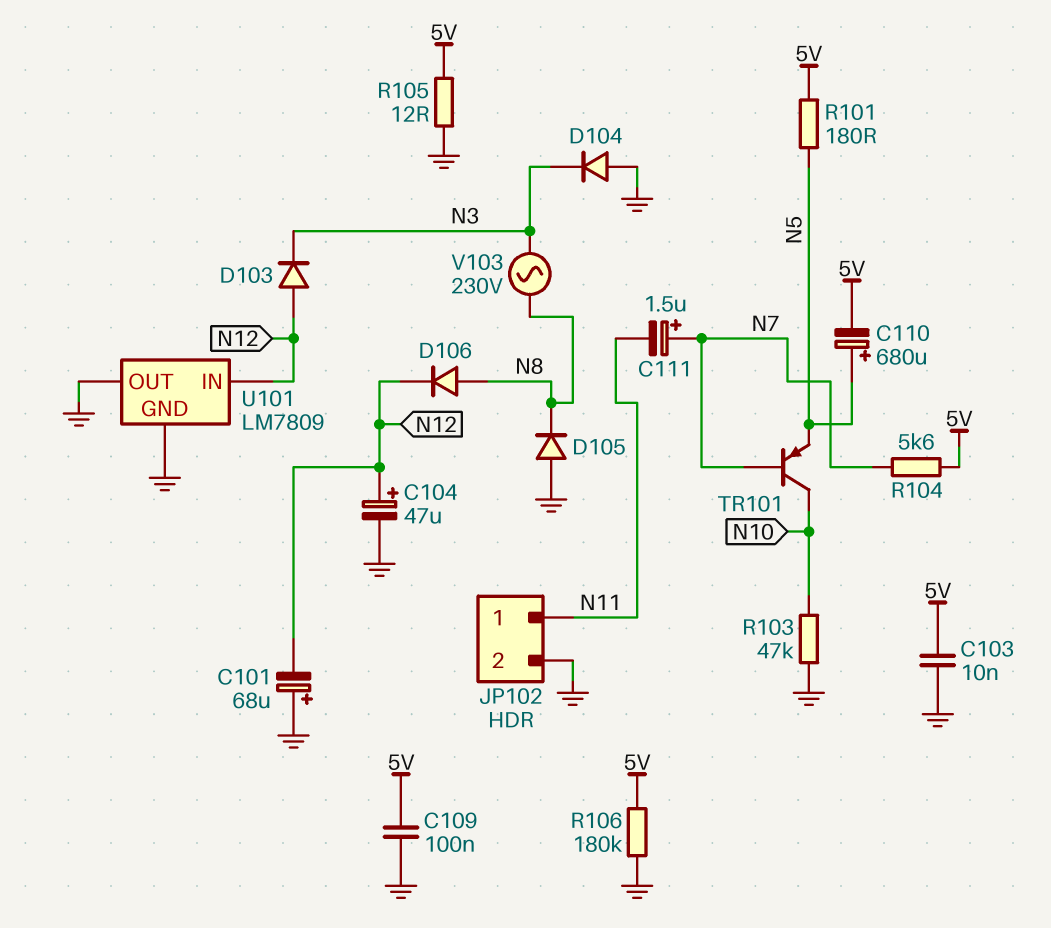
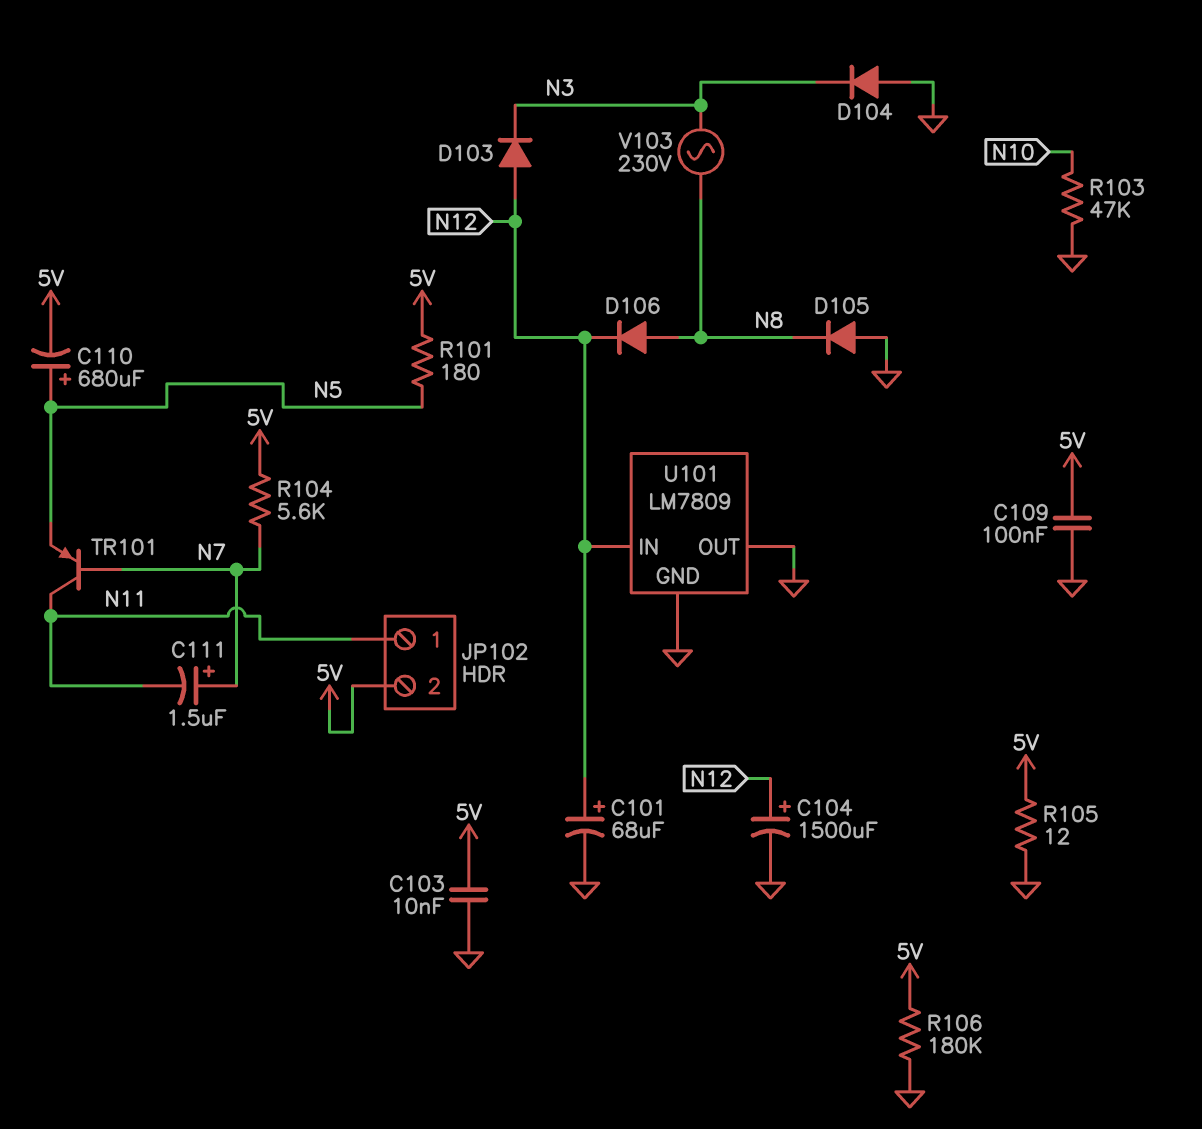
C101: 68uF (plus GND, minus N12) -> 68uF (plus N12, minus GND)
C104: 47uF (plus N12, minus GND) -> 1500uF (plus N12, minus GND)
JP102 pin 2: GND -> 5V
TR101: PNP (B N7, C N10, E N5) -> PNP (B N7, C N11, E N5)

